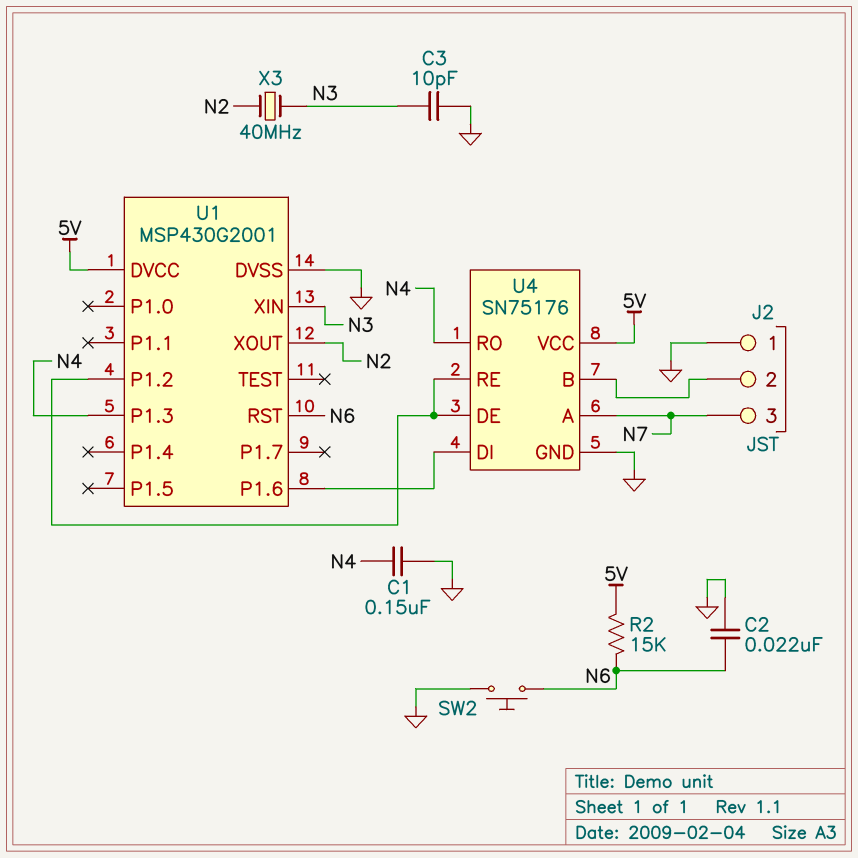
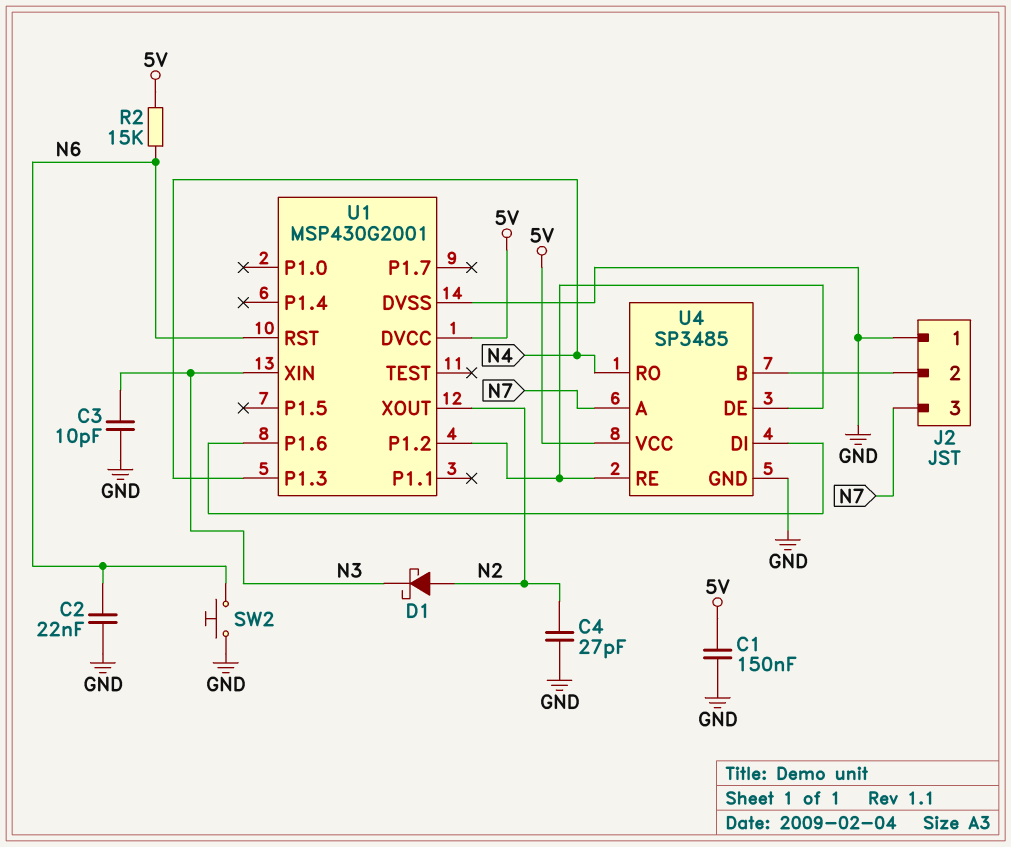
C1: 150nF (GND, N4) -> 150nF (5V, GND)
C4: none -> 27pF (GND, N2)
D1: none -> schottky (A N2, K N3)
U4: SN75176 -> SP3485
X3: 40MHz (N2, N3) -> none

